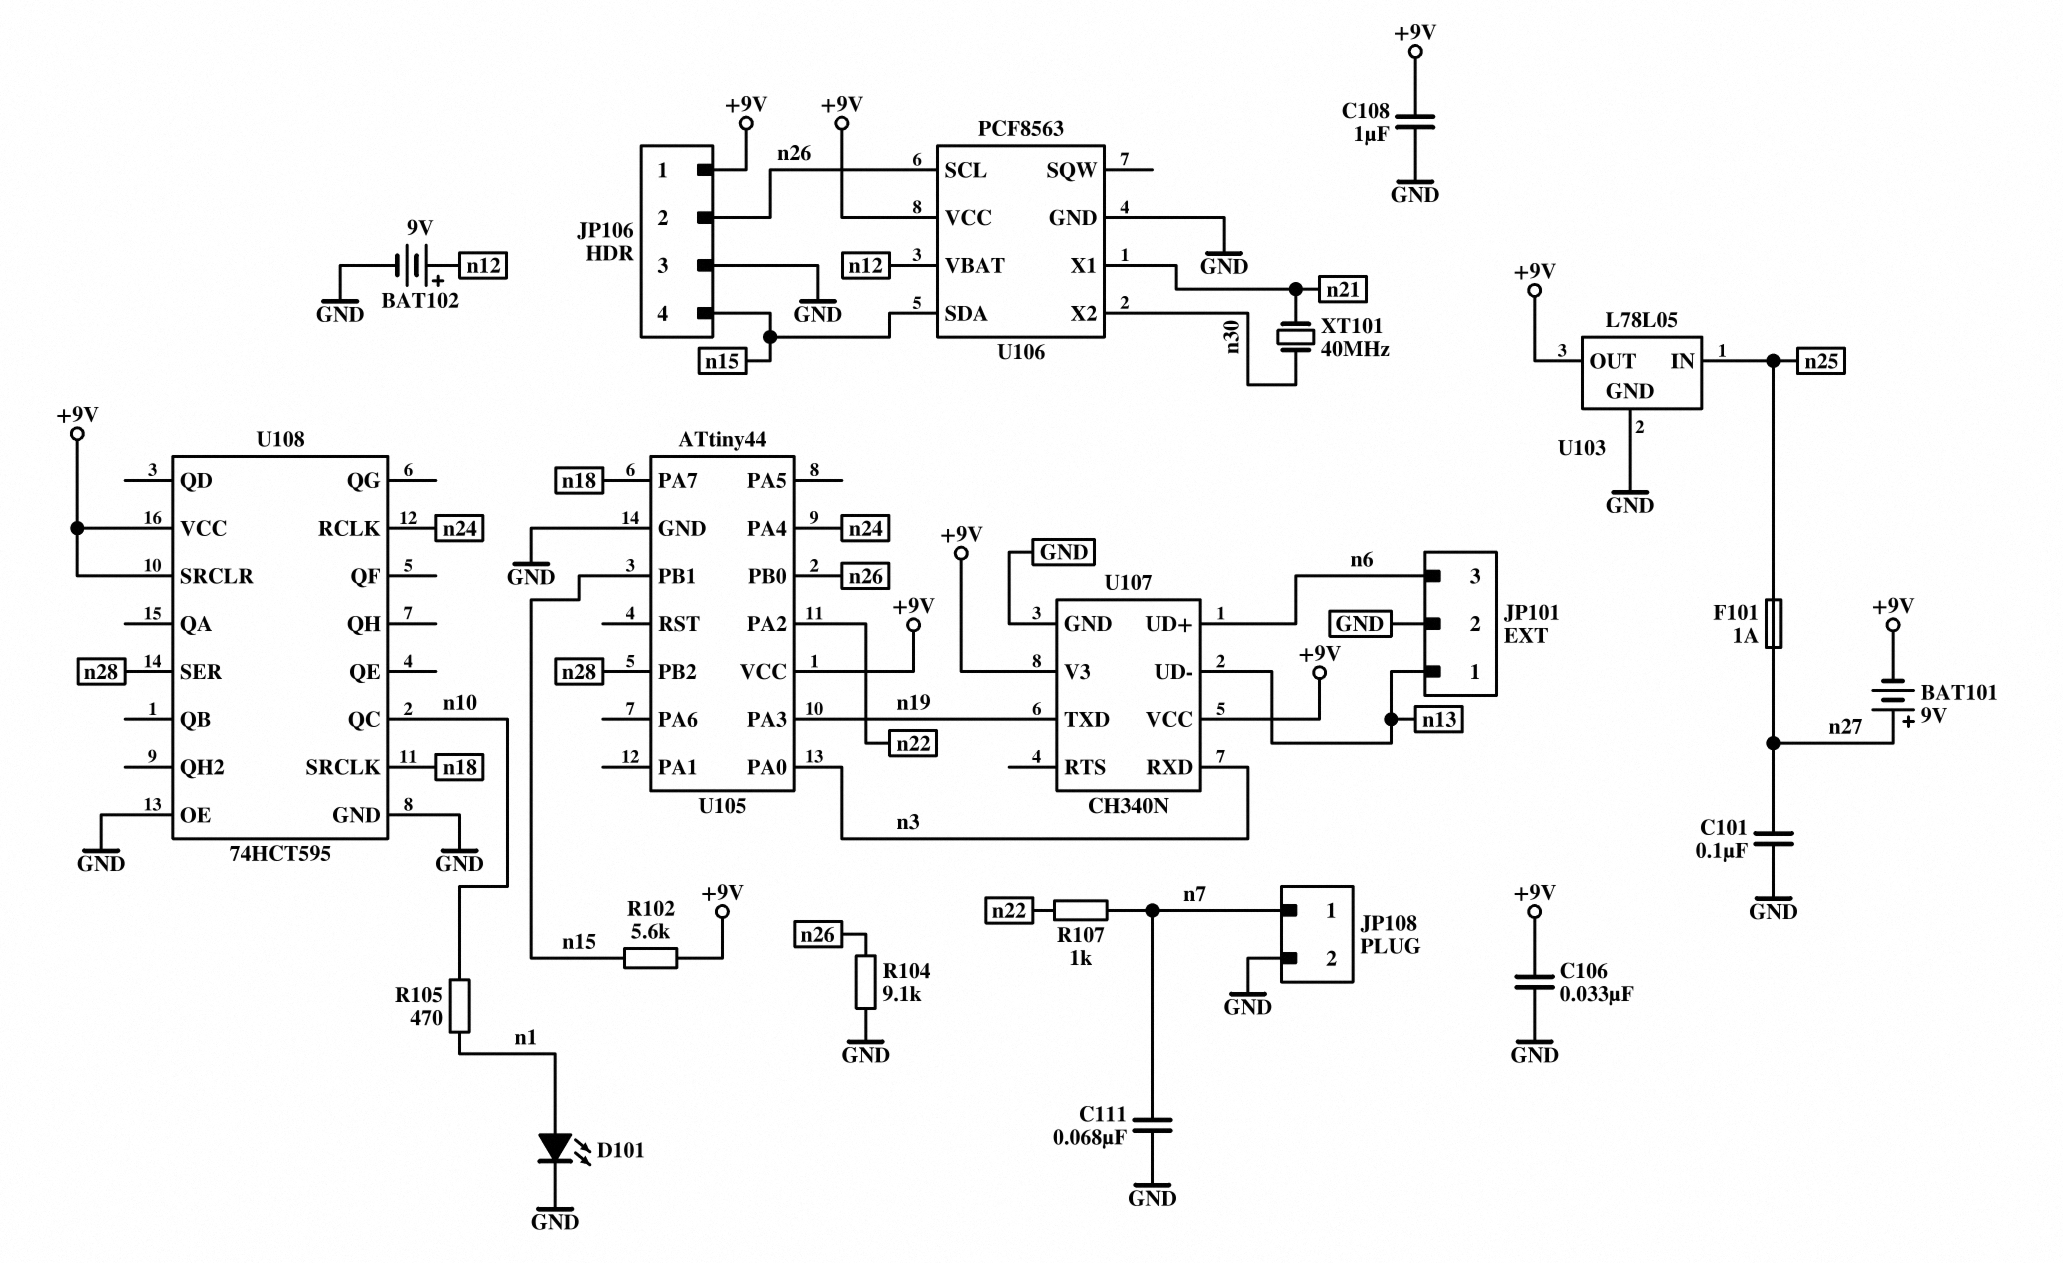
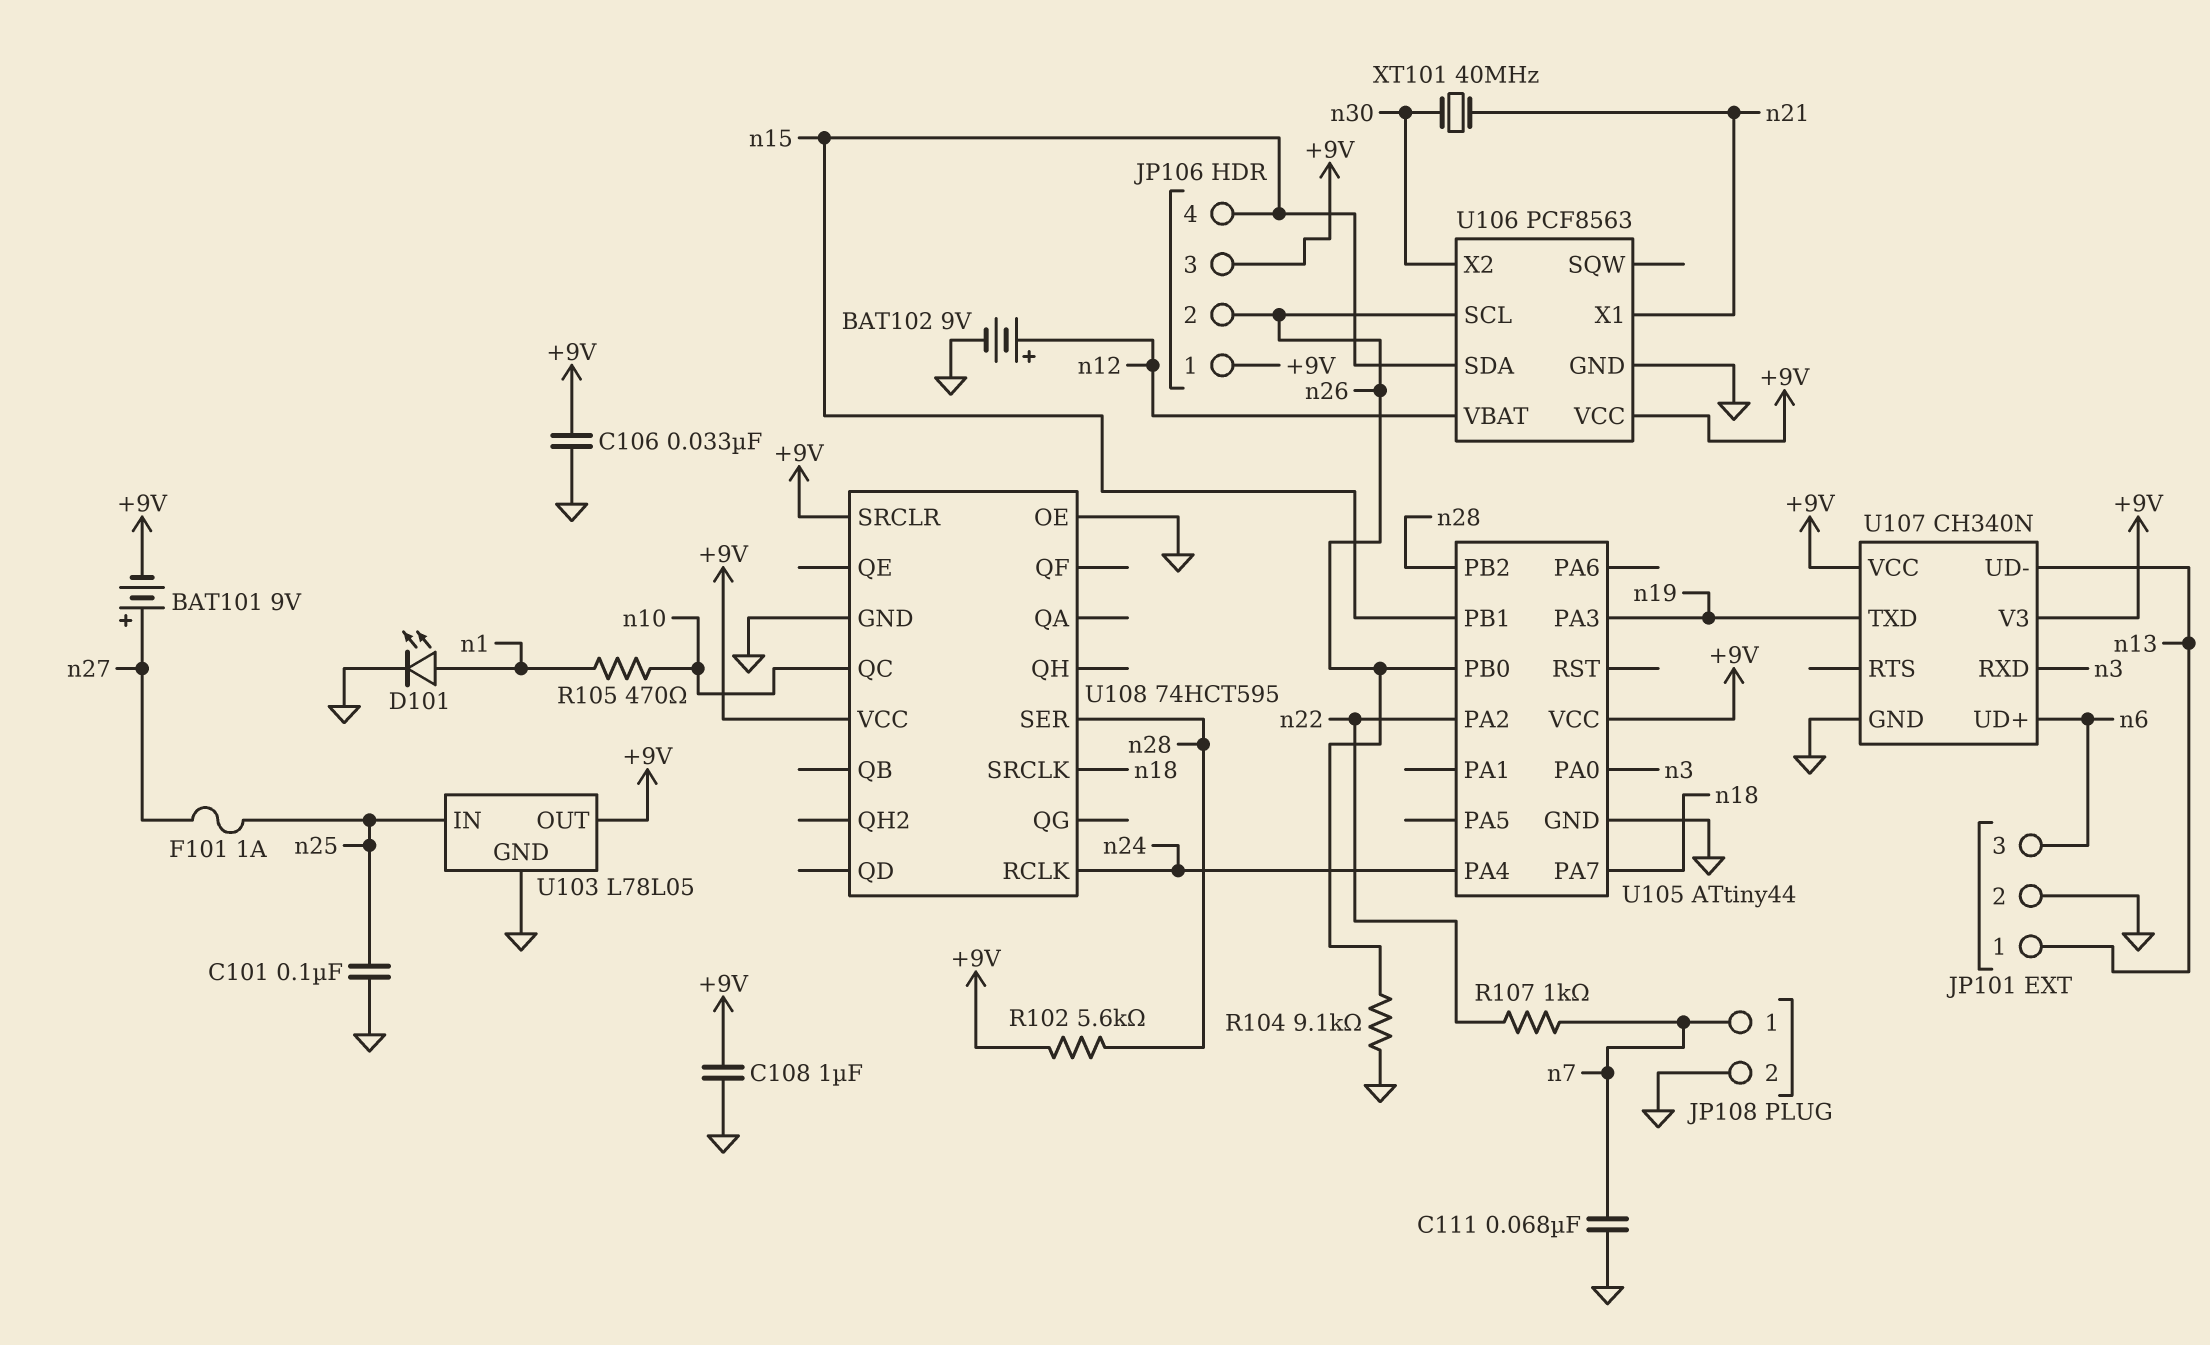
C101: 100nF (GND, n27) -> 100nF (GND, n25)
JP106 pin 3: GND -> +9V
R102: 5.6k (+9V, n15) -> 5.6k (+9V, n28)

